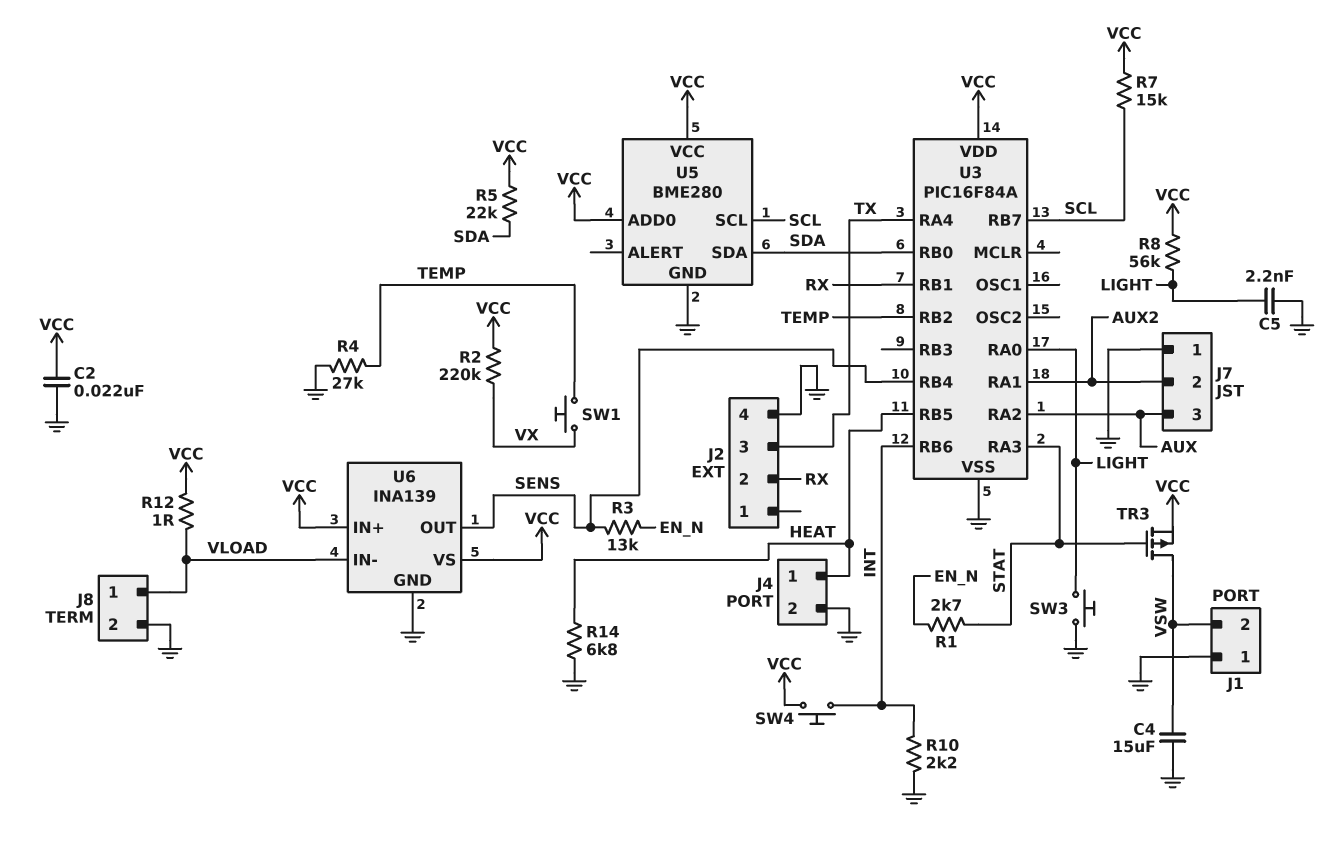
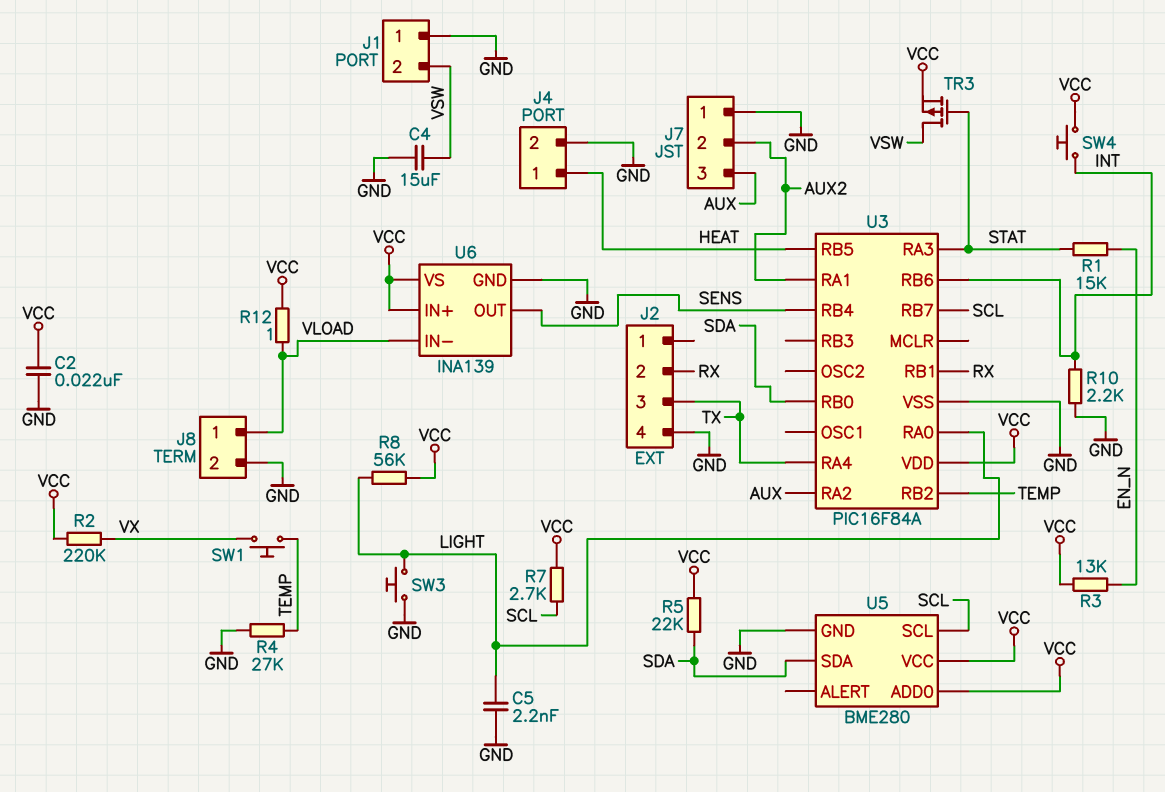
R1: 2.7k (EN_N, STAT) -> 15k (EN_N, STAT)
R3: 13k (EN_N, SENS) -> 13k (EN_N, VCC)
R7: 15k (SCL, VCC) -> 2.7k (SCL, VCC)
R14: 6.8k (GND, HEAT) -> none

